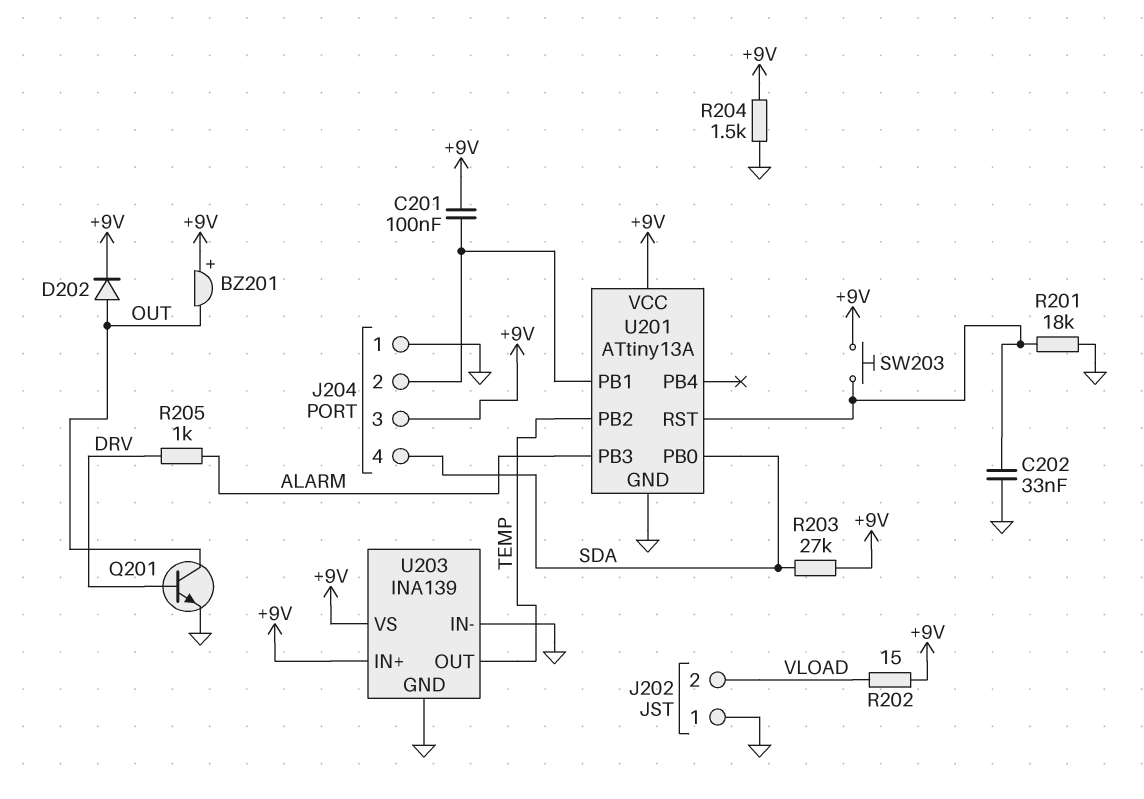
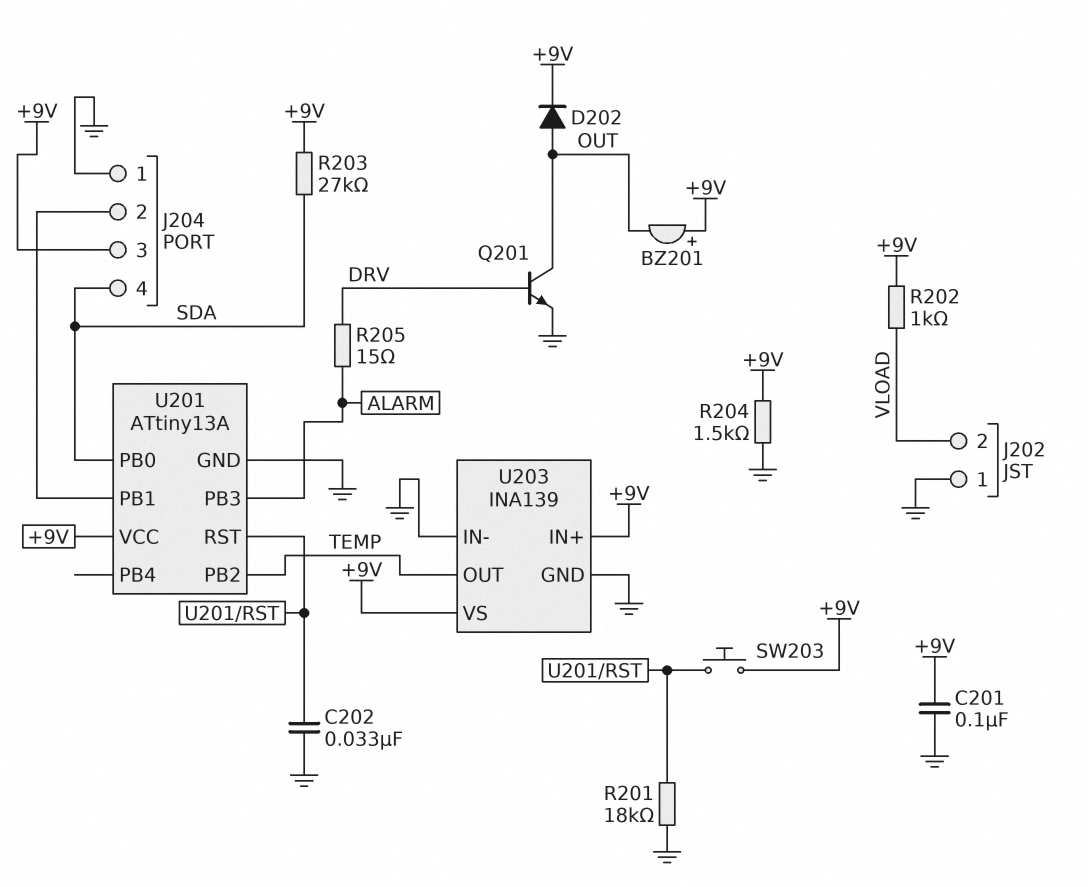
C201: 100nF (+9V, J204/2) -> 100nF (+9V, GND)
R202: 15 (+9V, VLOAD) -> 1k (+9V, VLOAD)
R205: 1k (ALARM, DRV) -> 15 (ALARM, DRV)

